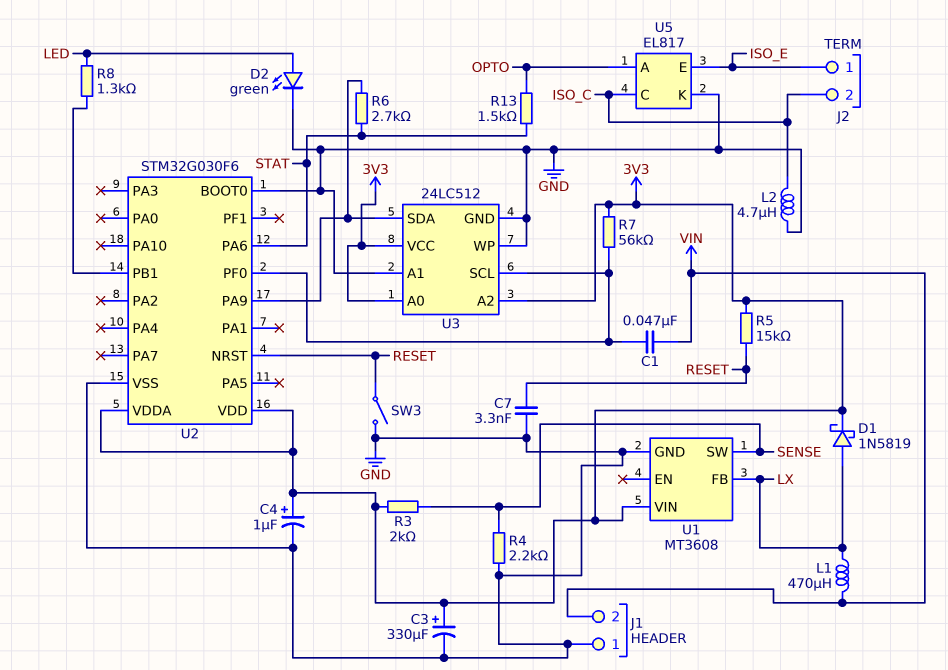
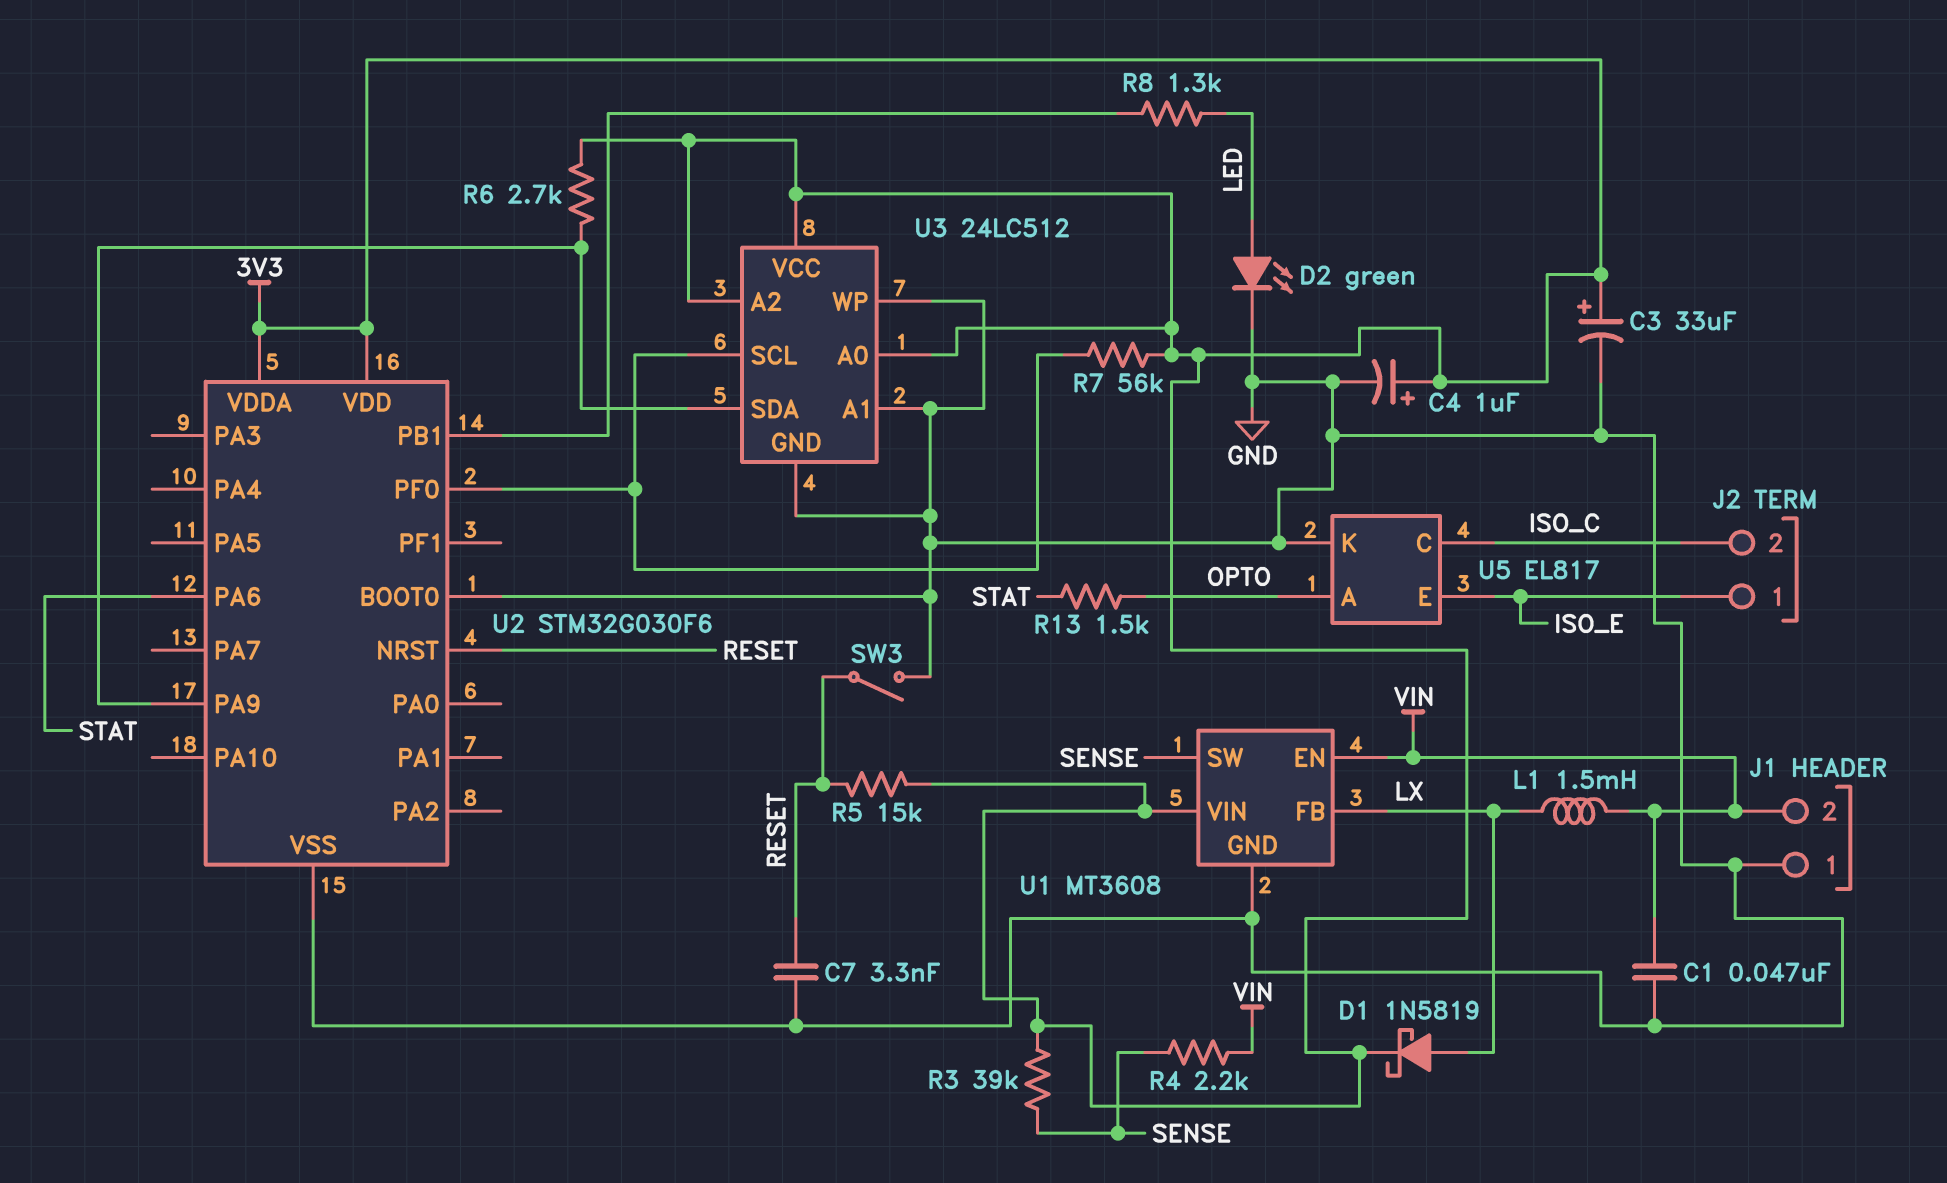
C1: 47nF (U2/PF0, VIN) -> 47nF (GND, VIN)
C3: 330uF (plus 3V3, minus GND) -> 33uF (plus 3V3, minus GND)
L1: 470uH (LX, VIN) -> 1.5mH (LX, VIN)
L2: 4.7uH (GND, ISO_C) -> none
R3: 2k (3V3, SENSE) -> 39k (3V3, SENSE)
R4: 2.2k (GND, SENSE) -> 2.2k (SENSE, VIN)
R6: 2.7k (STAT, U2/PA9) -> 2.7k (3V3, U2/PA9)
U1 pin EN: none -> VIN

